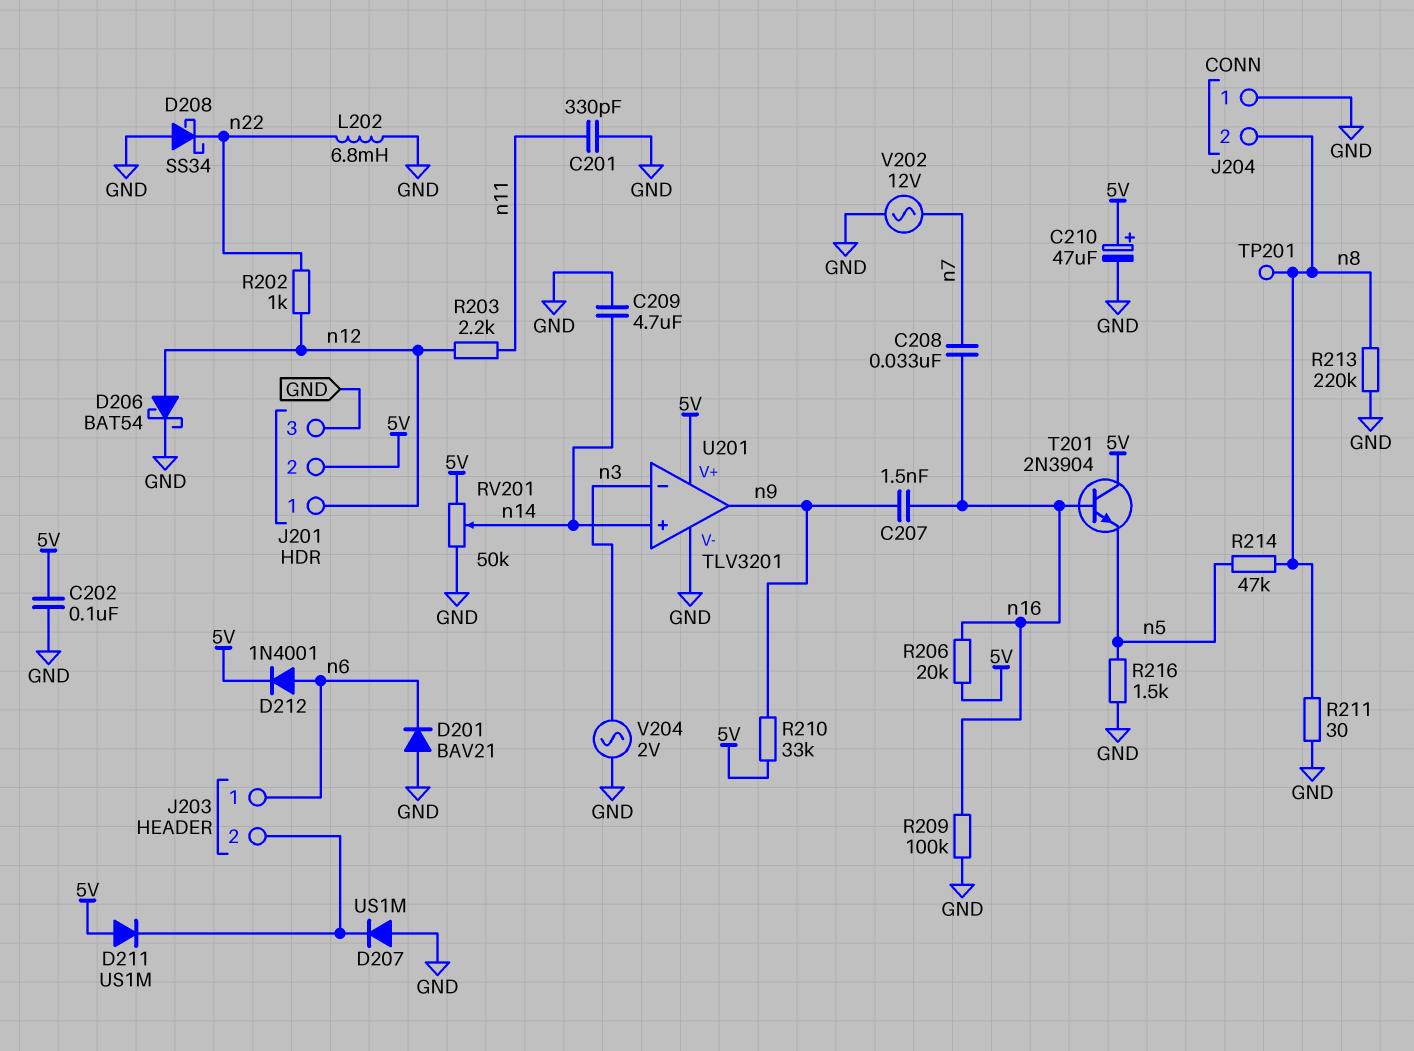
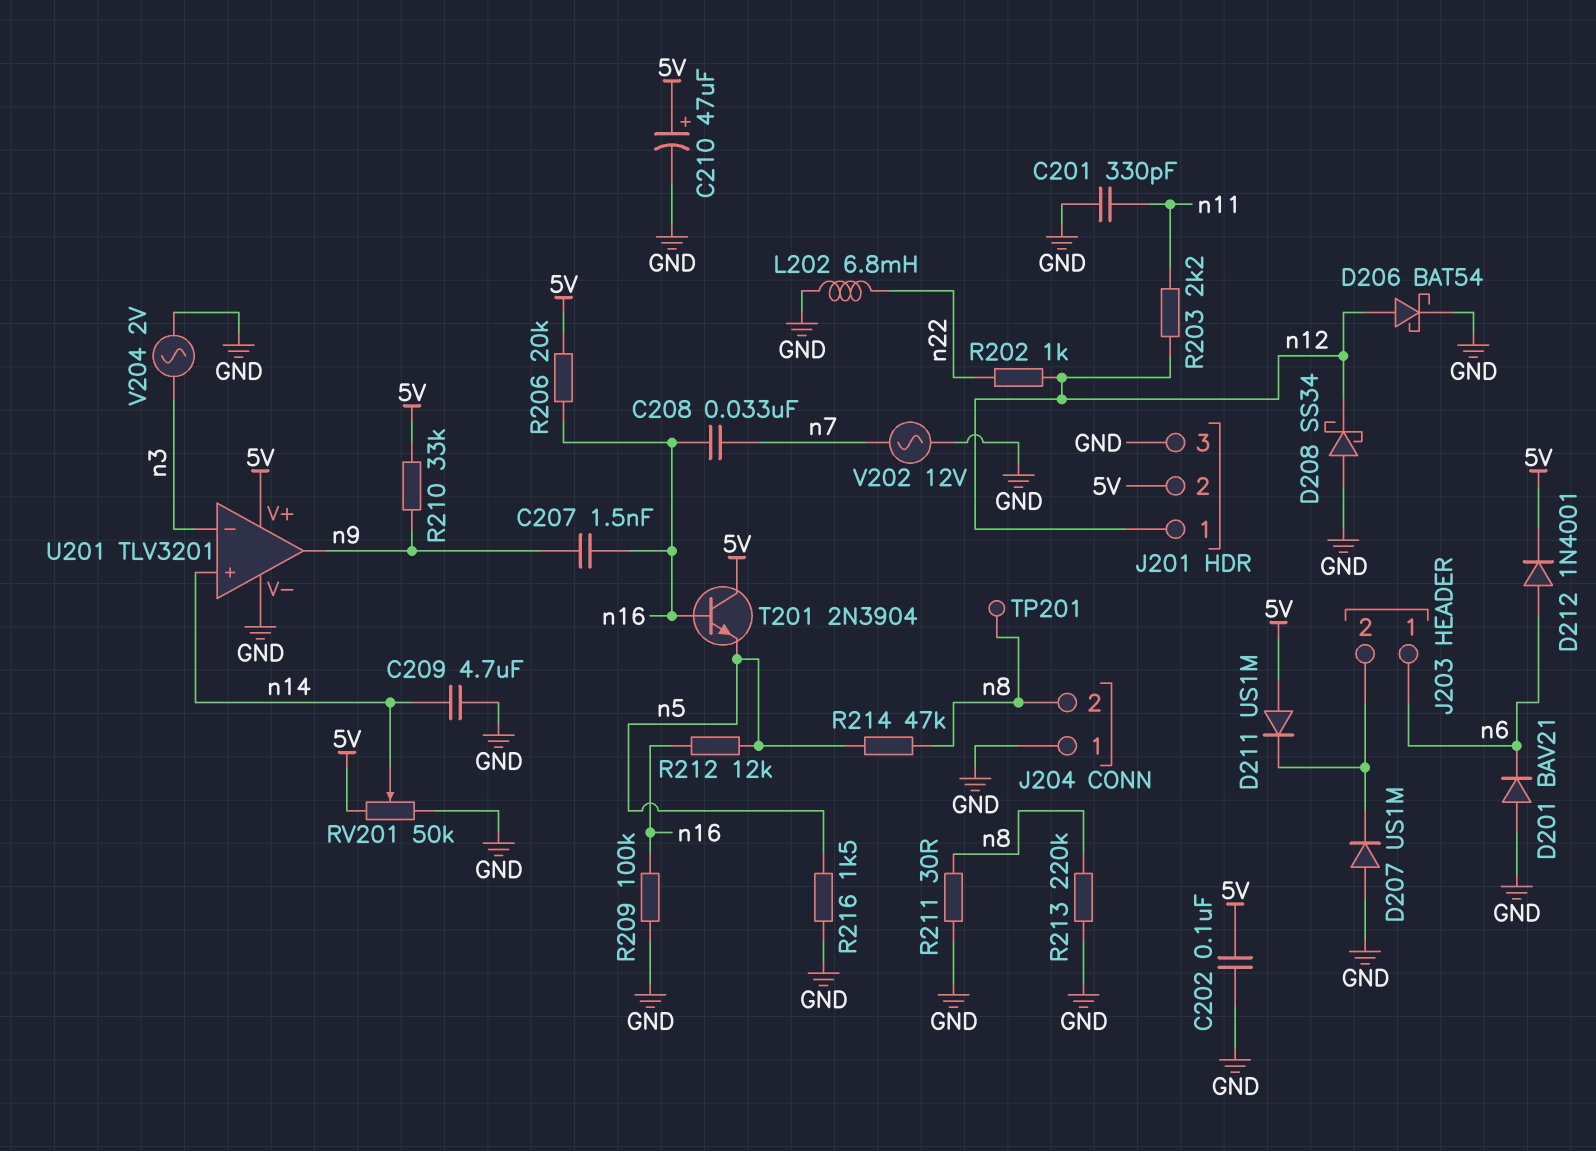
D208: schottky SS34 (A GND, K n22) -> schottky SS34 (A GND, K n12)
R212: none -> 12k (n5, n16)

